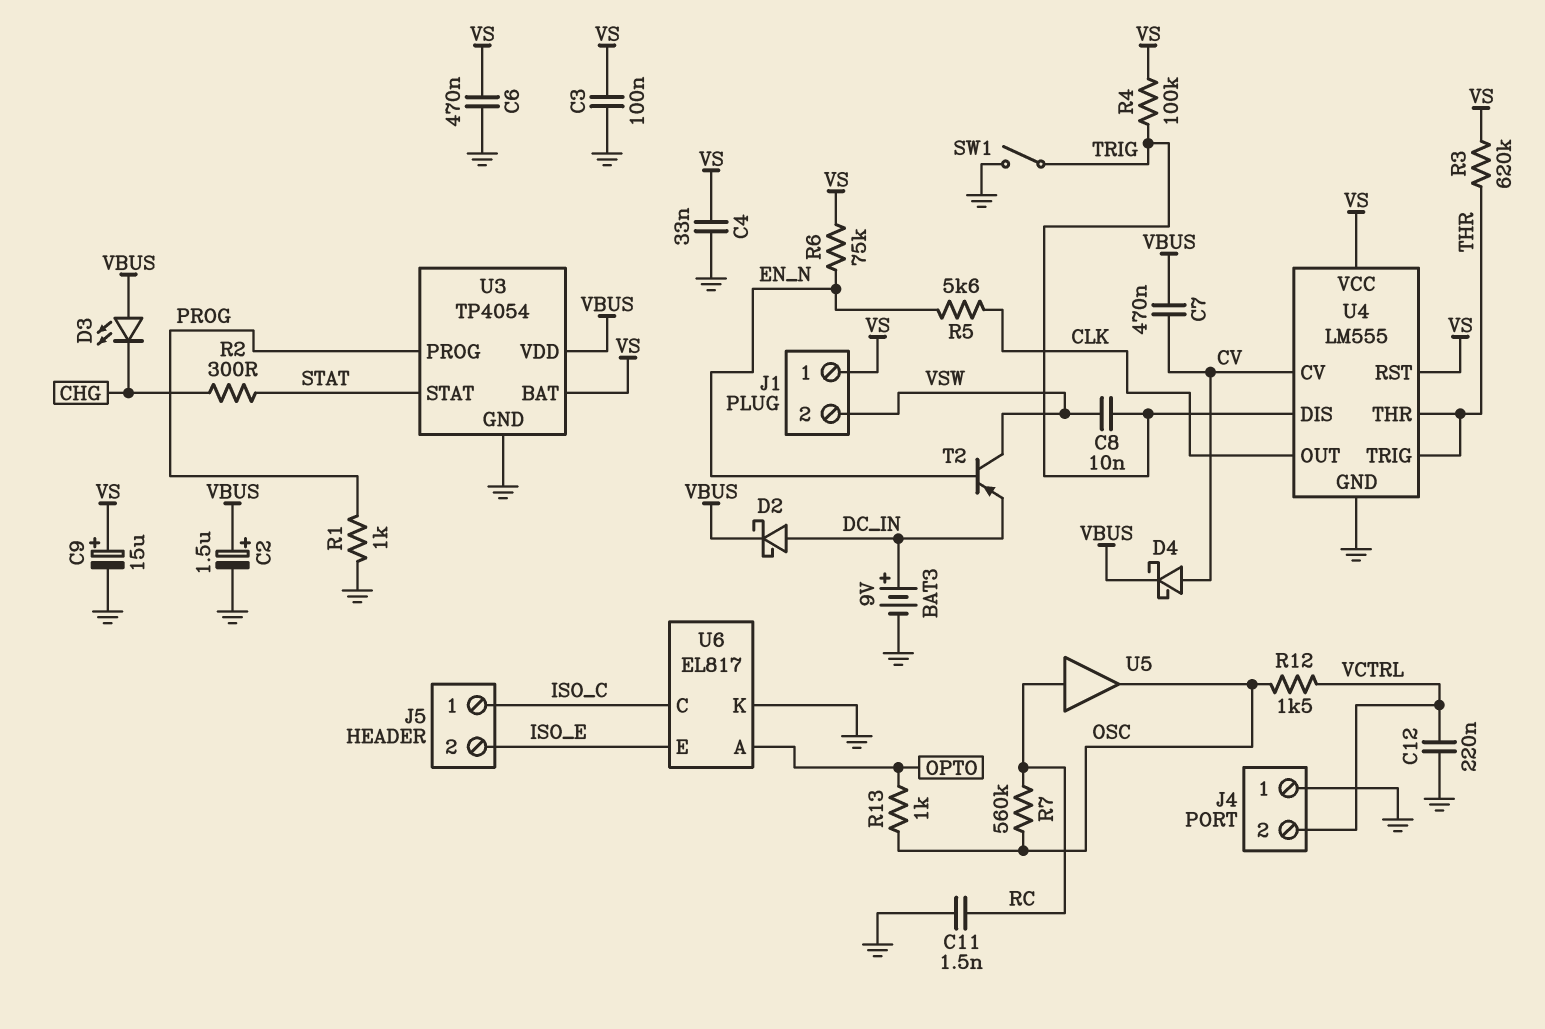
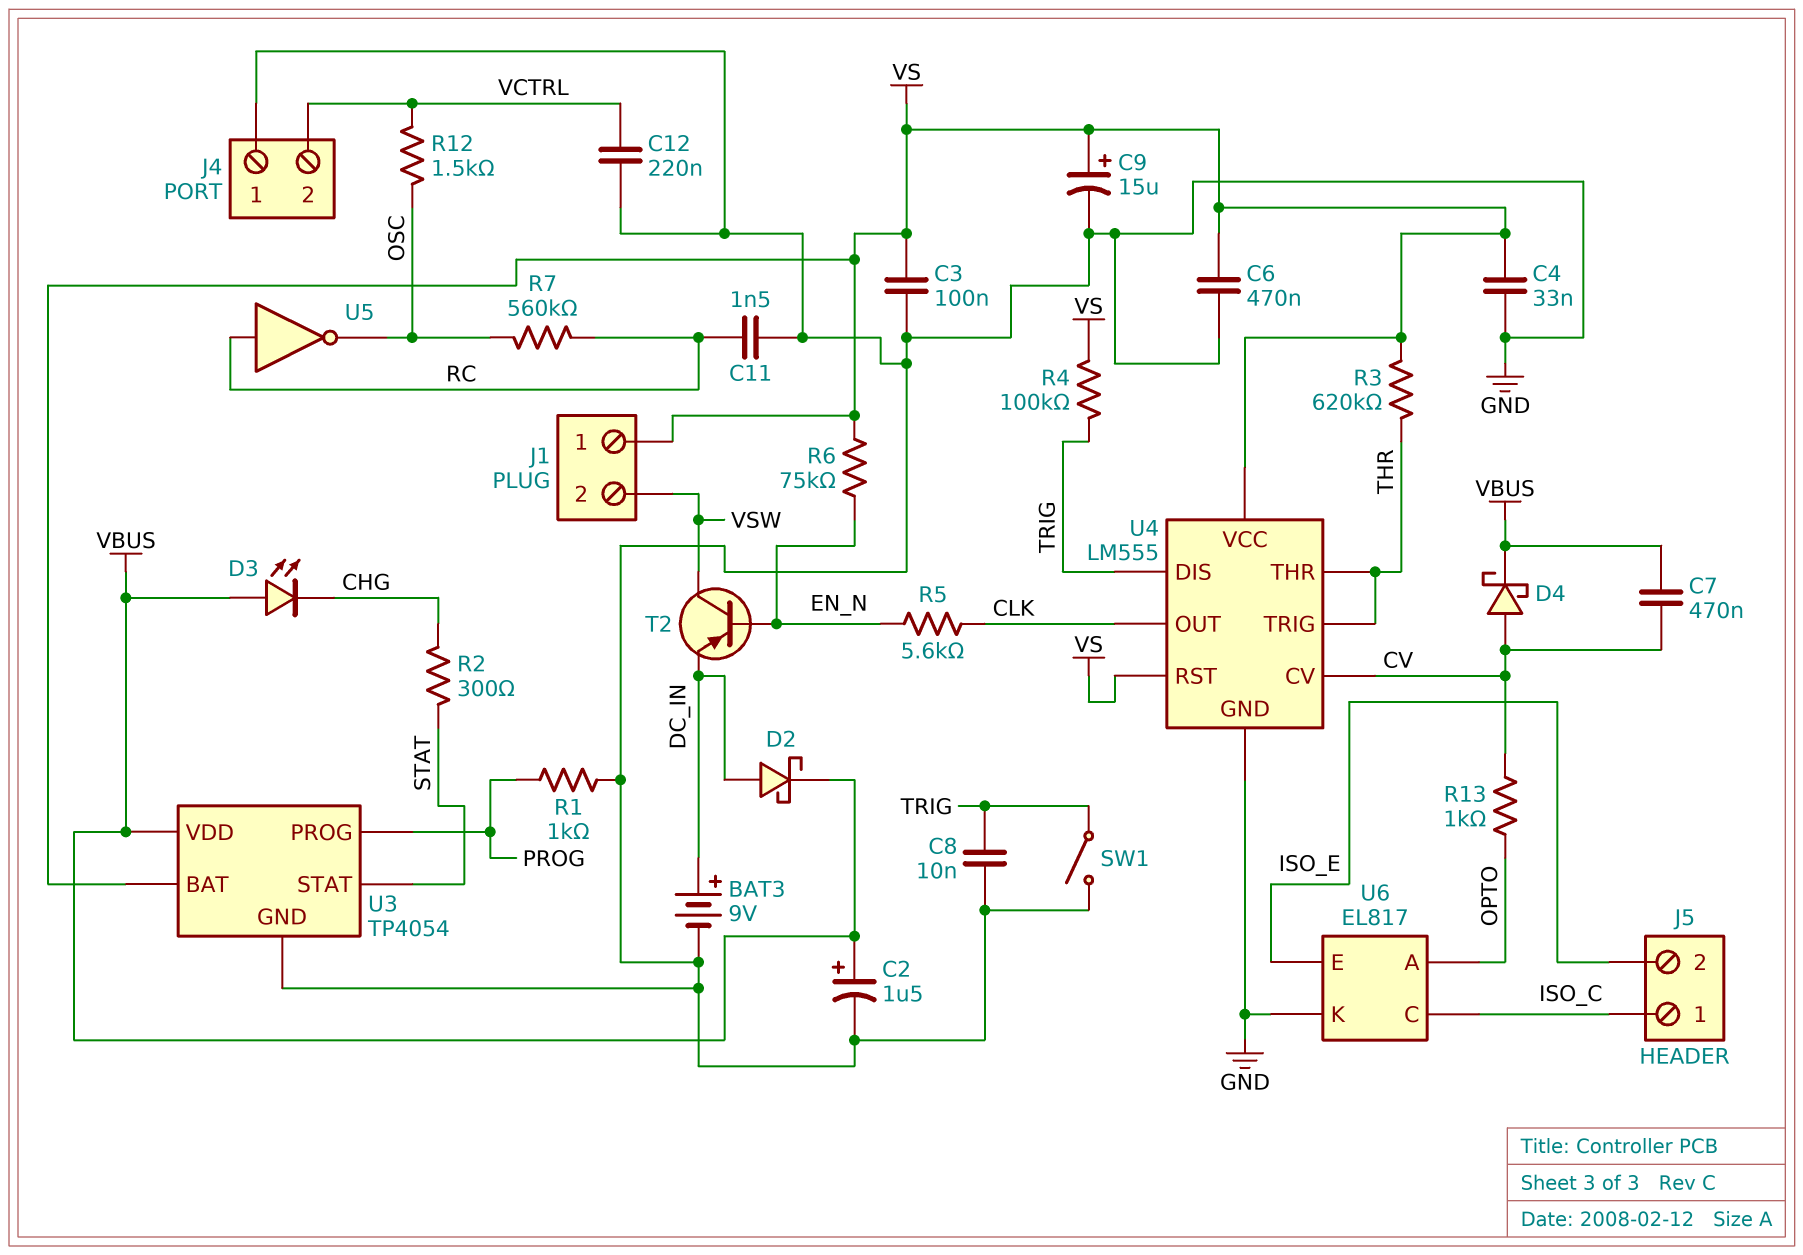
C8: 10nF (TRIG, VSW) -> 10nF (GND, TRIG)
R13: 1k (OPTO, OSC) -> 1k (CV, OPTO)
U5: buffer (in RC, out OSC) -> NOT (in RC, out OSC)

